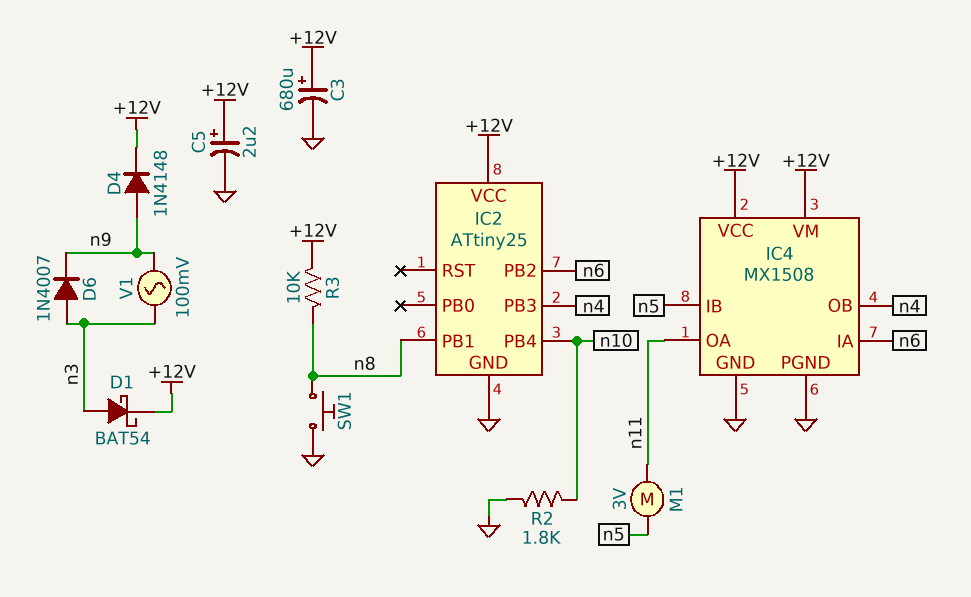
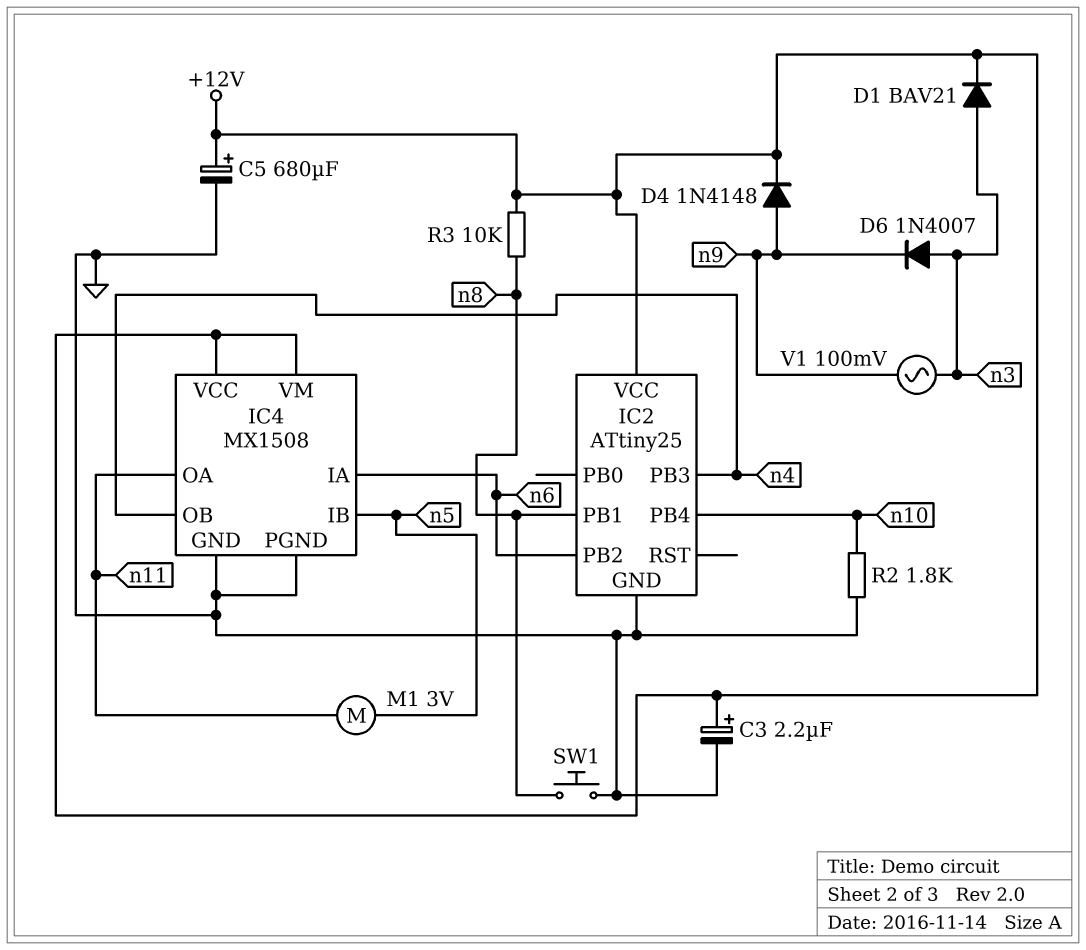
C3: 680uF (plus +12V, minus GND) -> 2.2uF (plus +12V, minus GND)
C5: 2.2uF (plus +12V, minus GND) -> 680uF (plus +12V, minus GND)
D1: schottky BAT54 (A n3, K +12V) -> diode BAV21 (A n3, K +12V)

